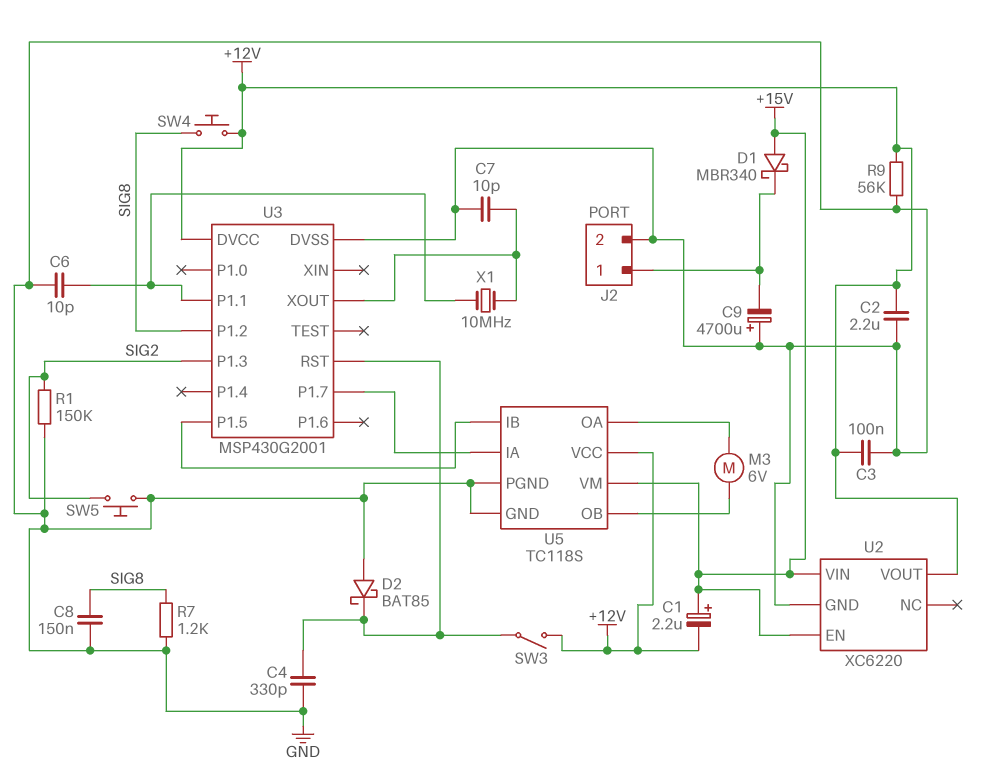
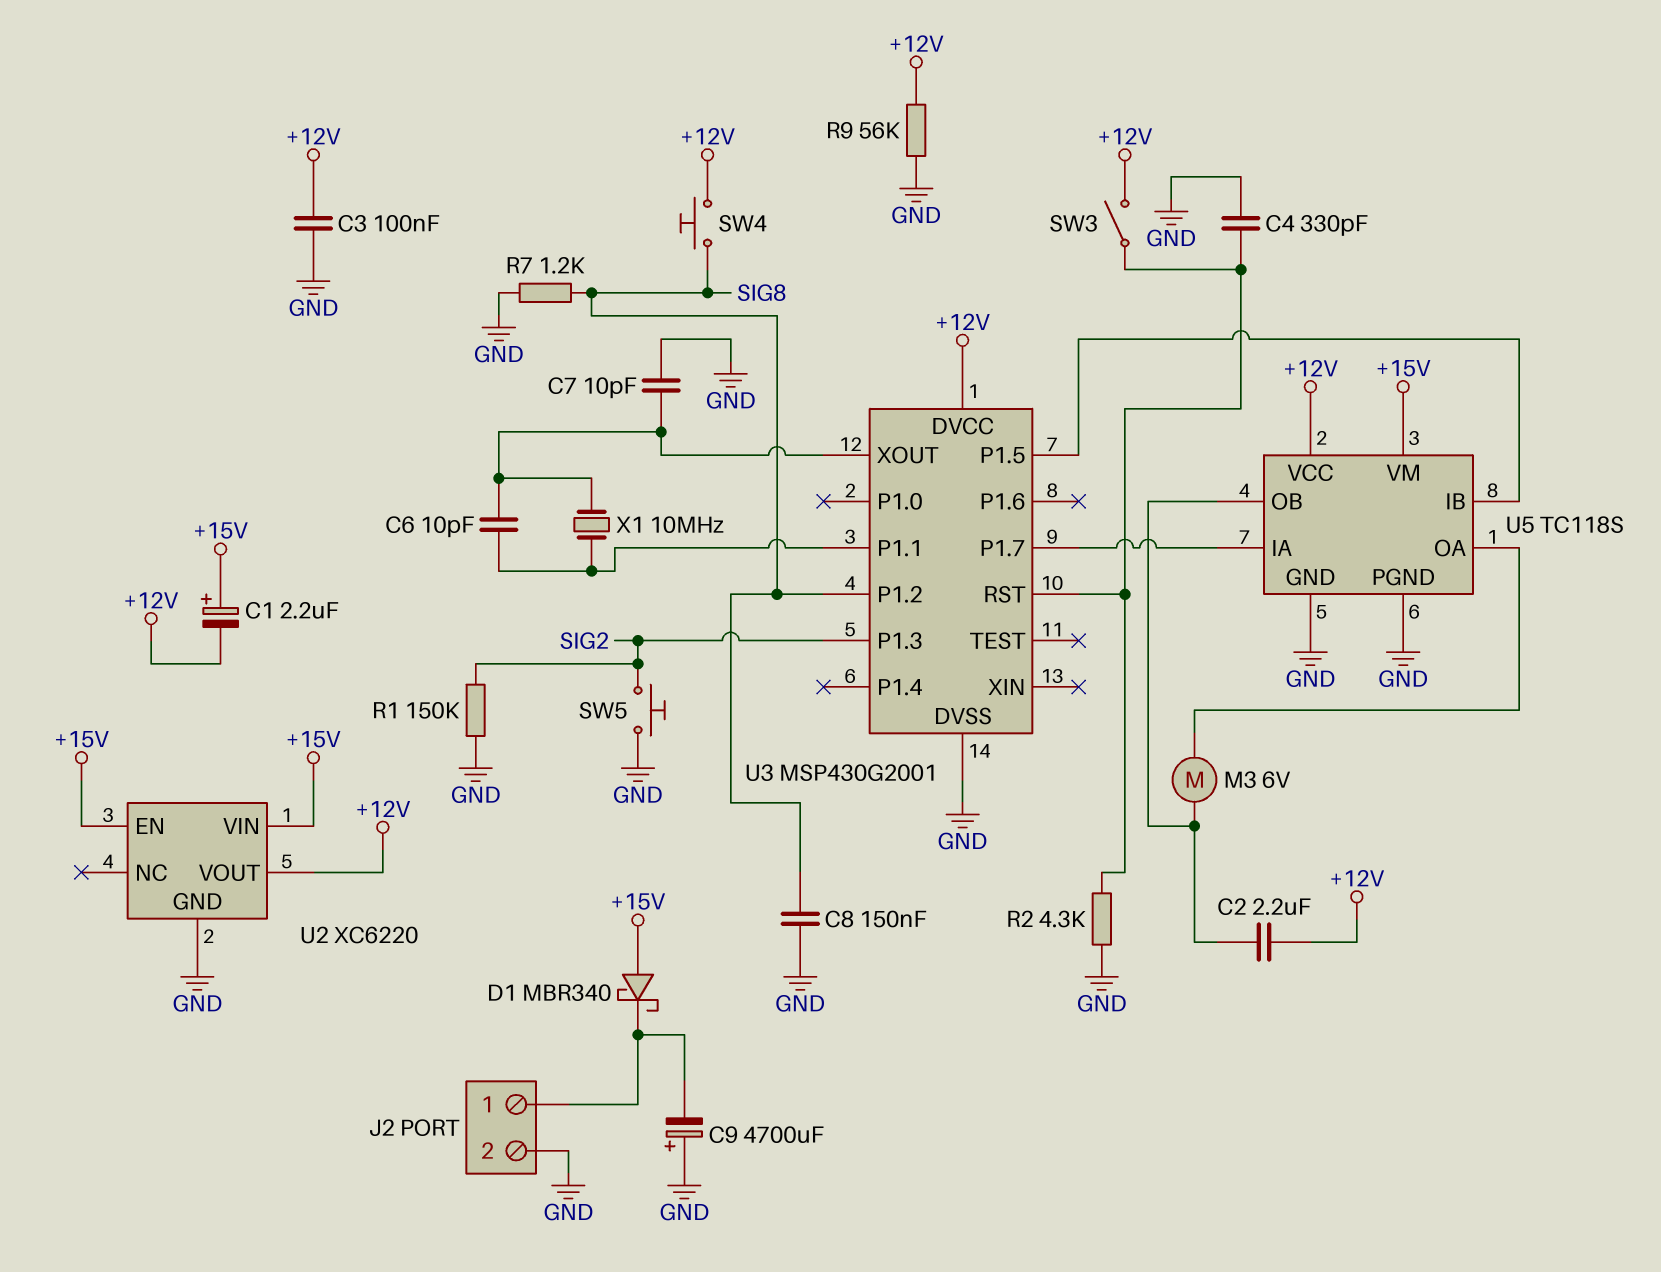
C2: 2.2uF (+12V, GND) -> 2.2uF (+12V, U5/OB)
C6: 10pF (GND, U3/P1.1) -> 10pF (U3/P1.1, U3/XOUT)
D2: schottky BAT85 (A GND, K U3/RST) -> none
R2: none -> 4.3k (GND, U3/RST)

